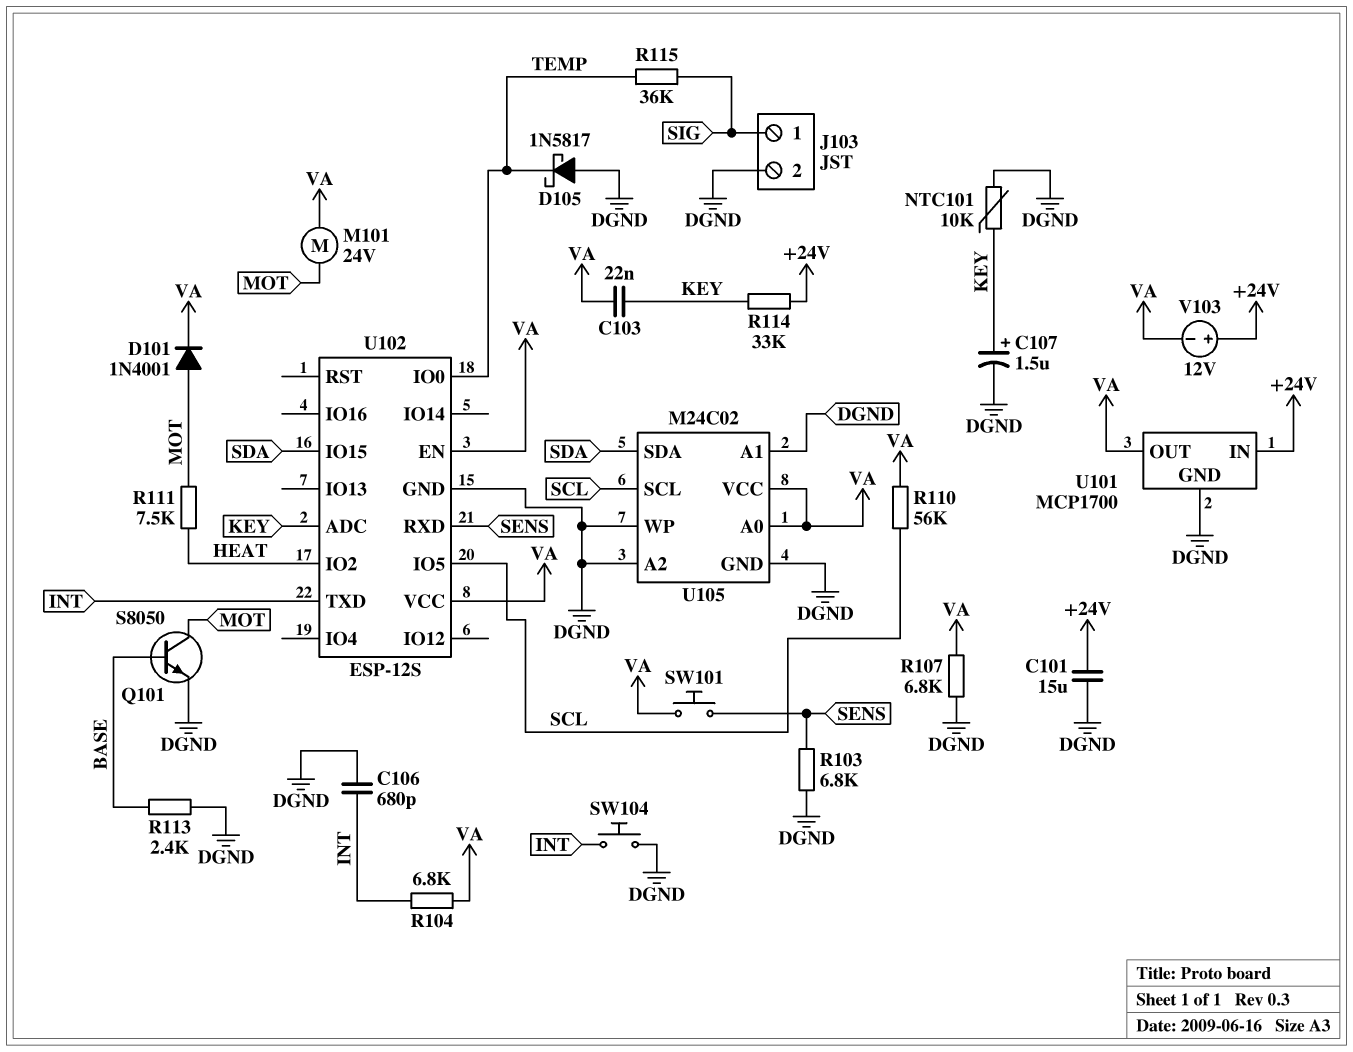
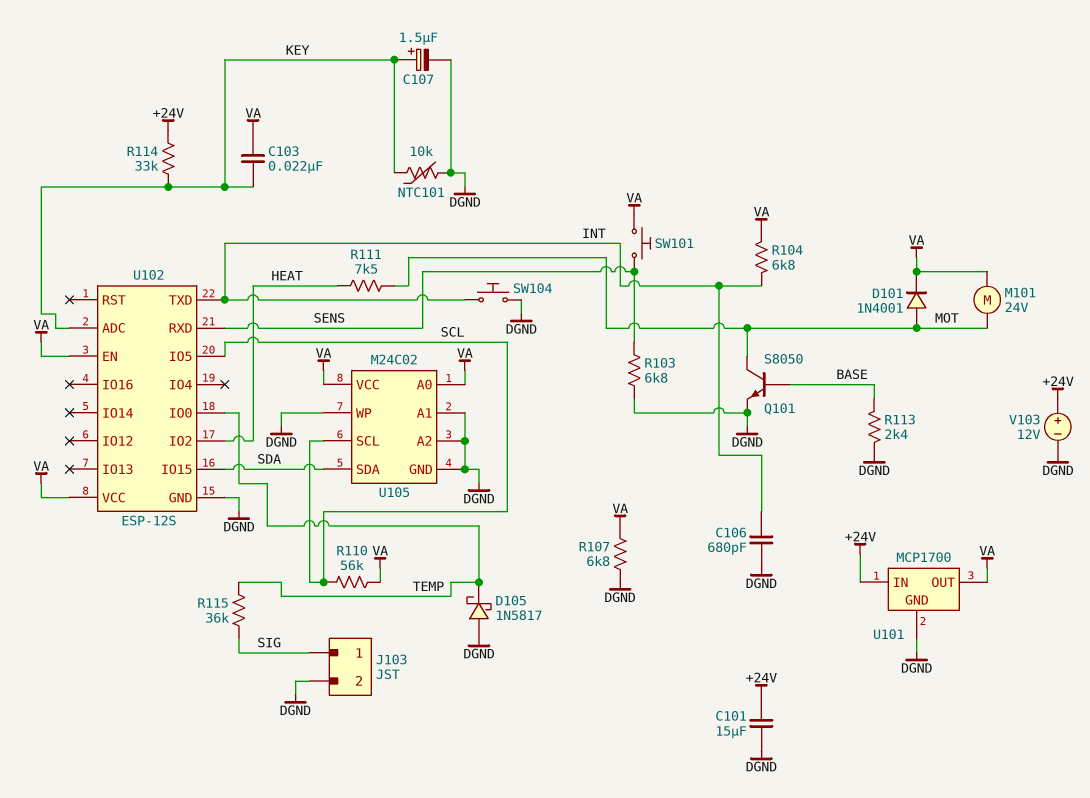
V103: 12V (plus +24V, minus VA) -> 12V (plus +24V, minus DGND)

